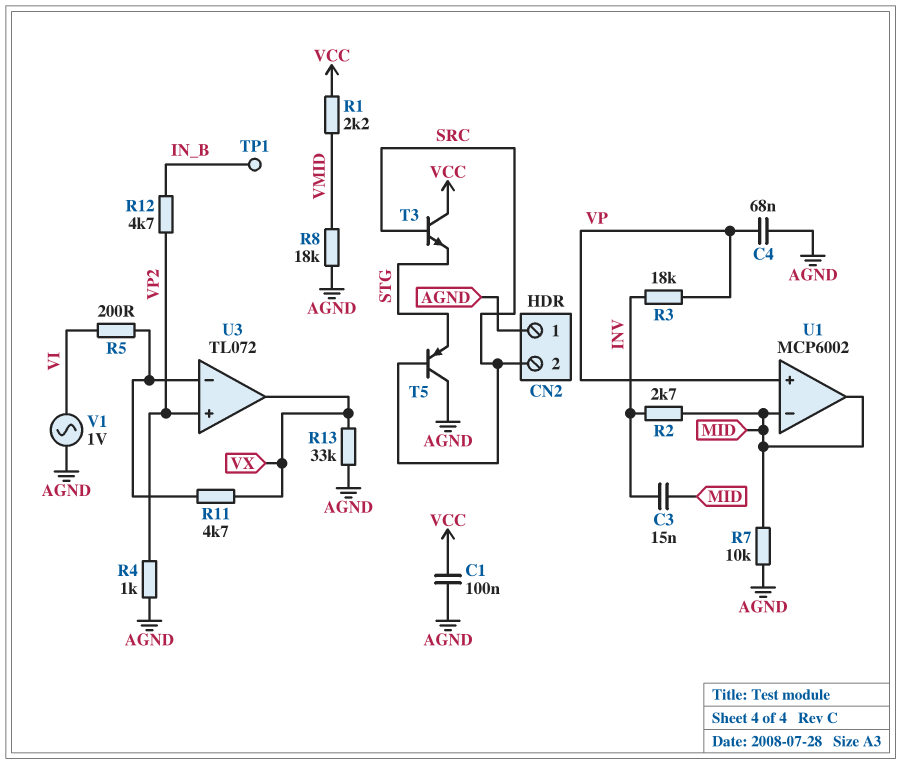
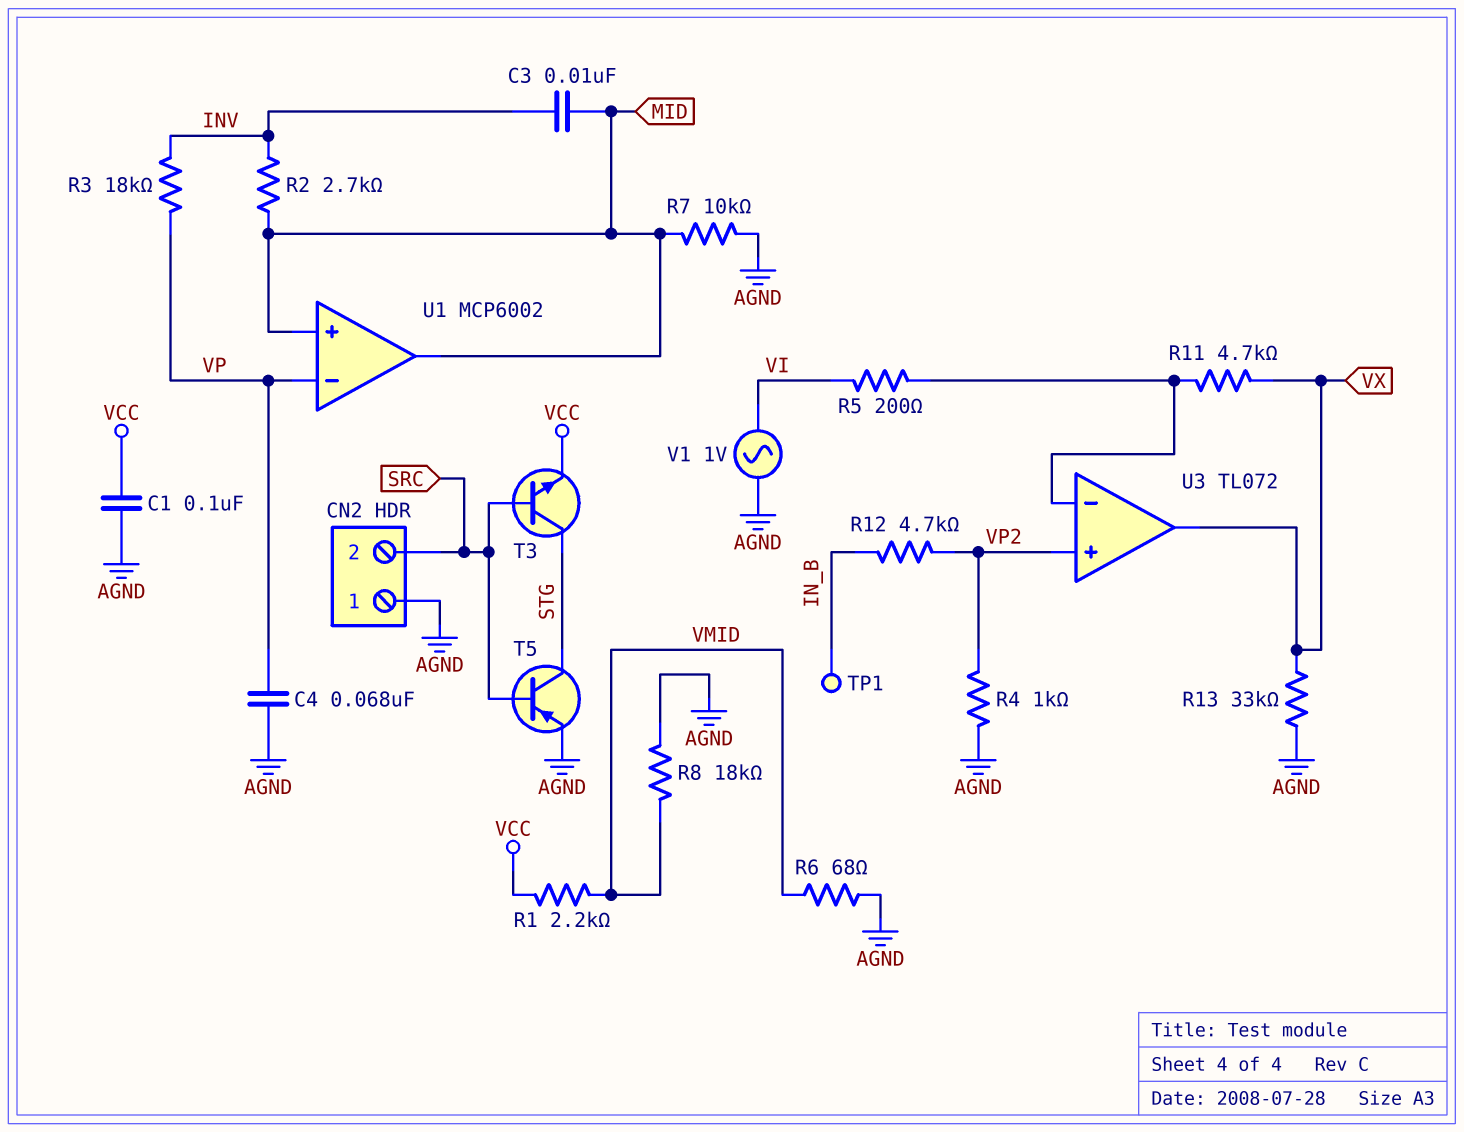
C3: 15nF (INV, MID) -> 10nF (INV, MID)
R6: none -> 68 (AGND, VMID)
T3: NPN (B SRC, C VCC, E STG) -> NPN (B SRC, C STG, E VCC)
T5: PNP (B SRC, C AGND, E STG) -> PNP (B SRC, C STG, E AGND)
U1 pin in+: VP -> MID
U1 pin in-: MID -> VP

